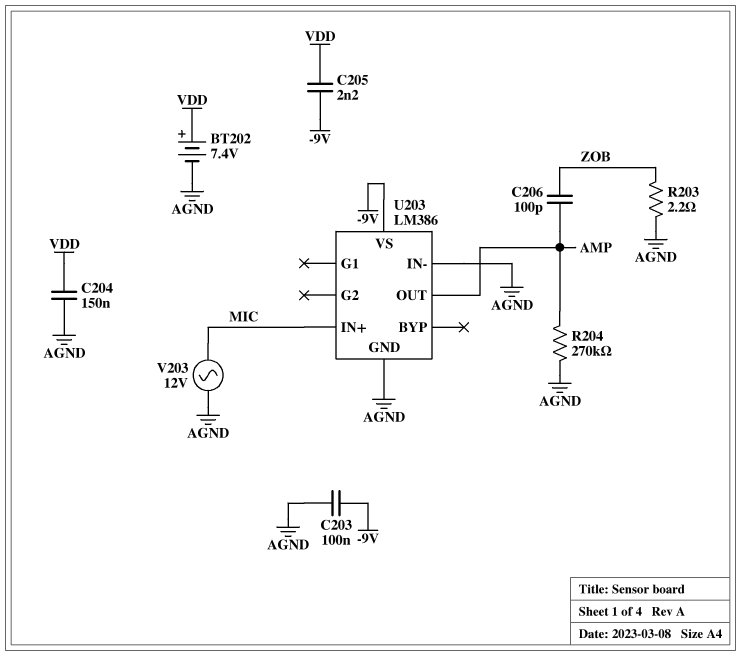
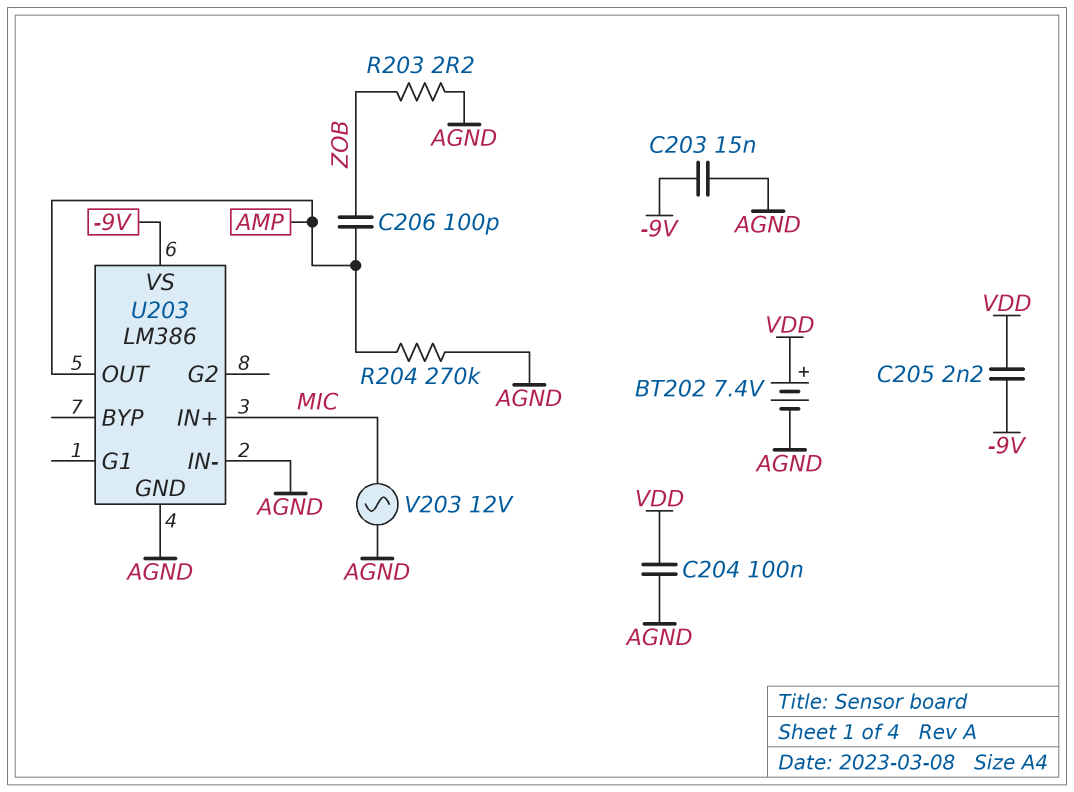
C203: 100nF (-9V, AGND) -> 15nF (-9V, AGND)
C204: 150nF (AGND, VDD) -> 100nF (AGND, VDD)

